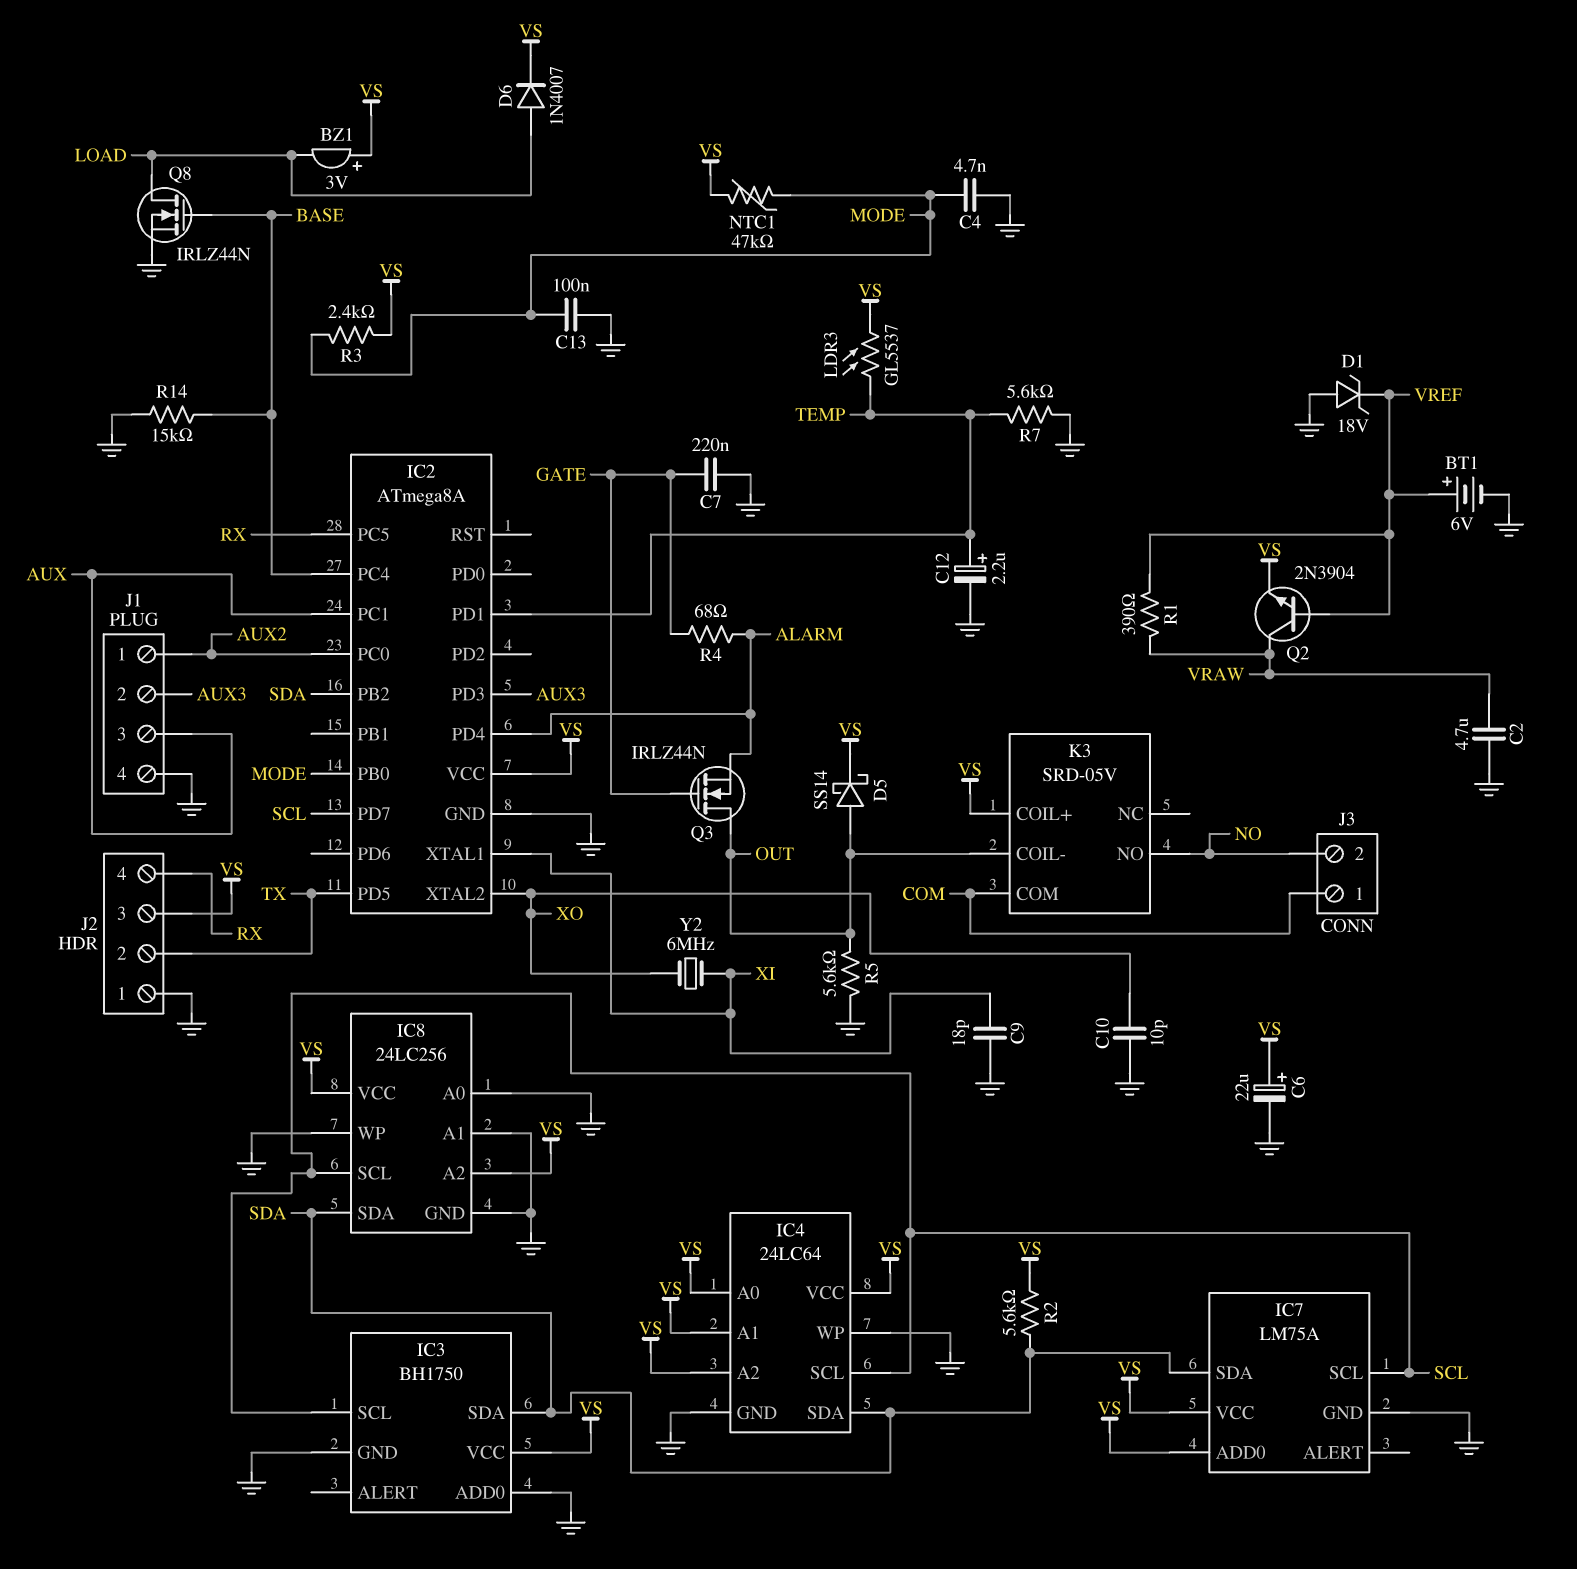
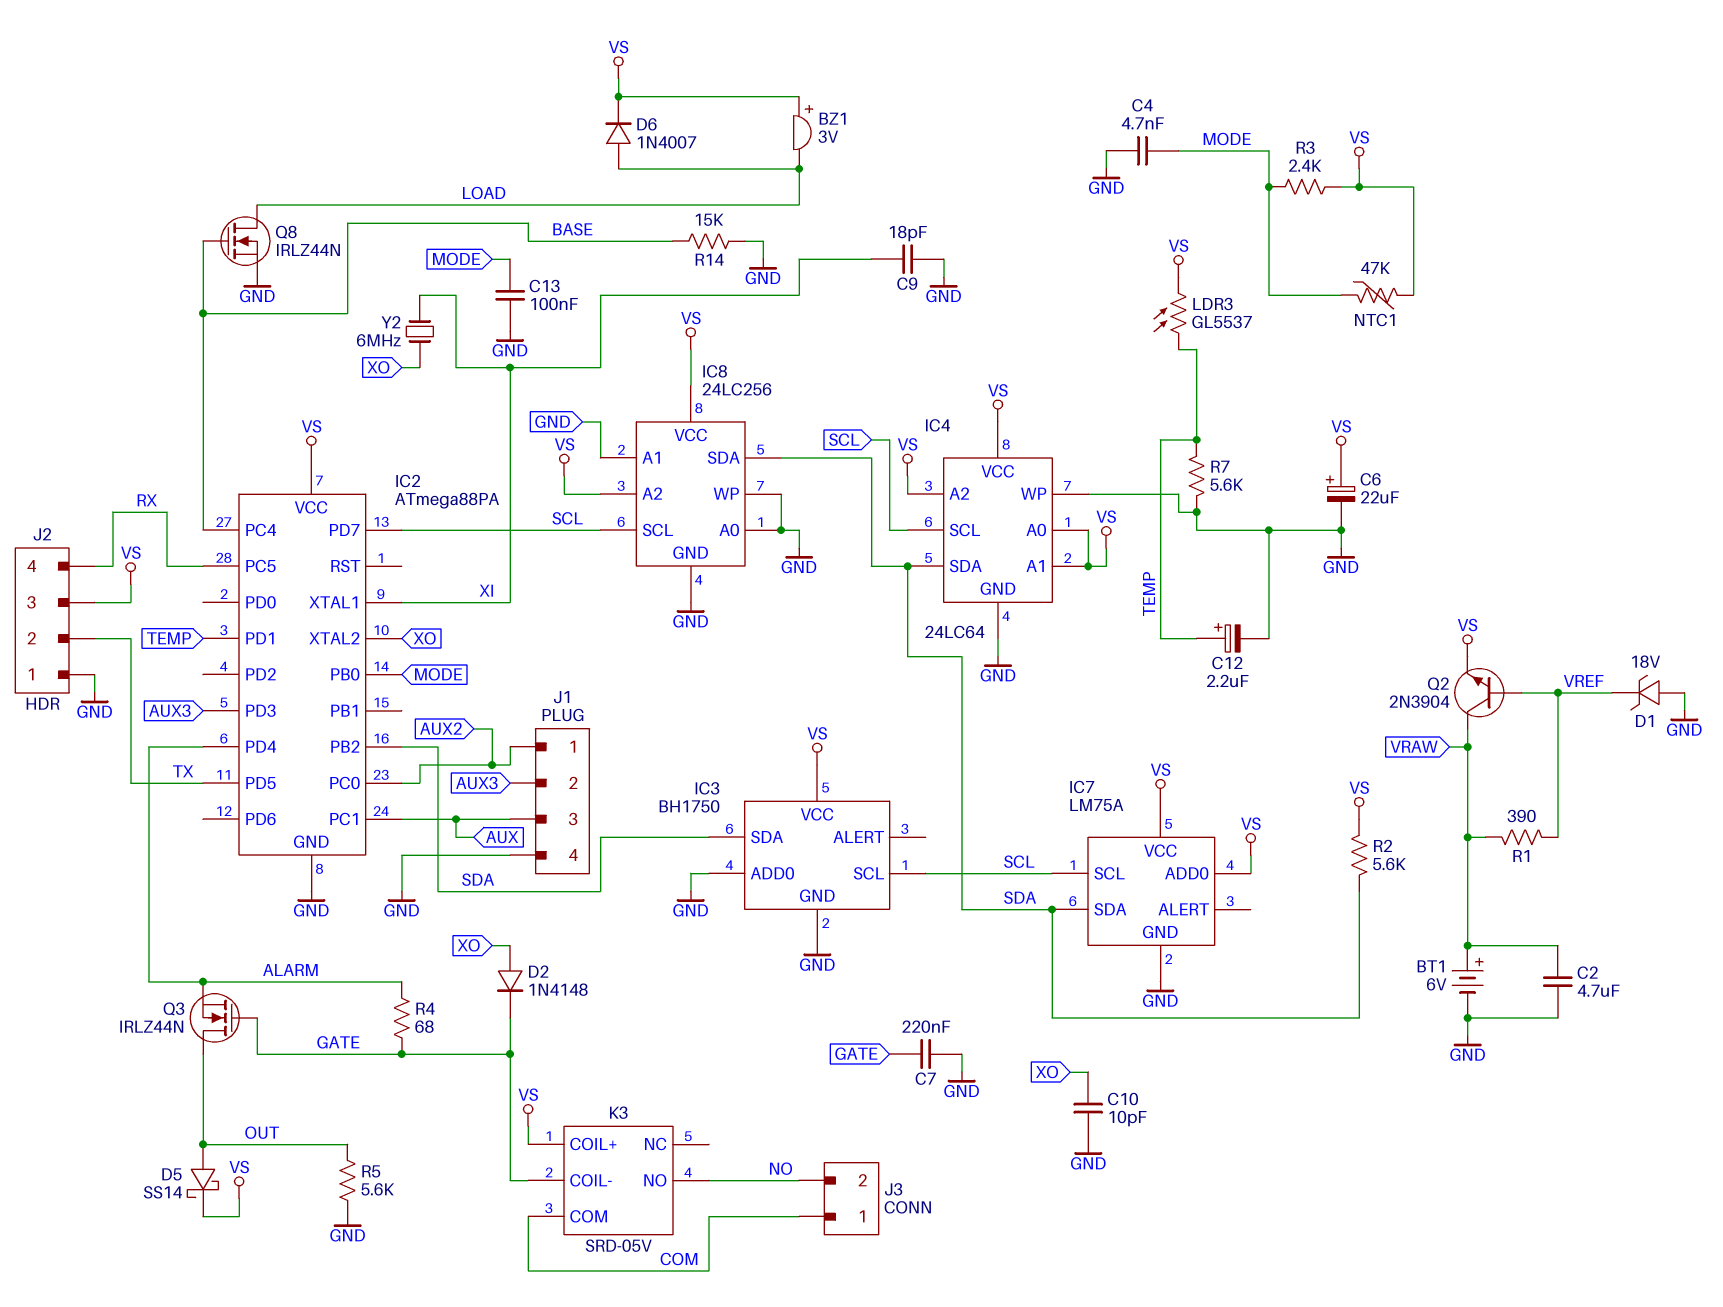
BT1: 6V (plus VREF, minus GND) -> 6V (plus VRAW, minus GND)
D2: none -> diode 1N4148 (A XO, K GATE)
IC2: ATmega8A -> ATmega88PA
K3 pin COIL-: OUT -> GATE

